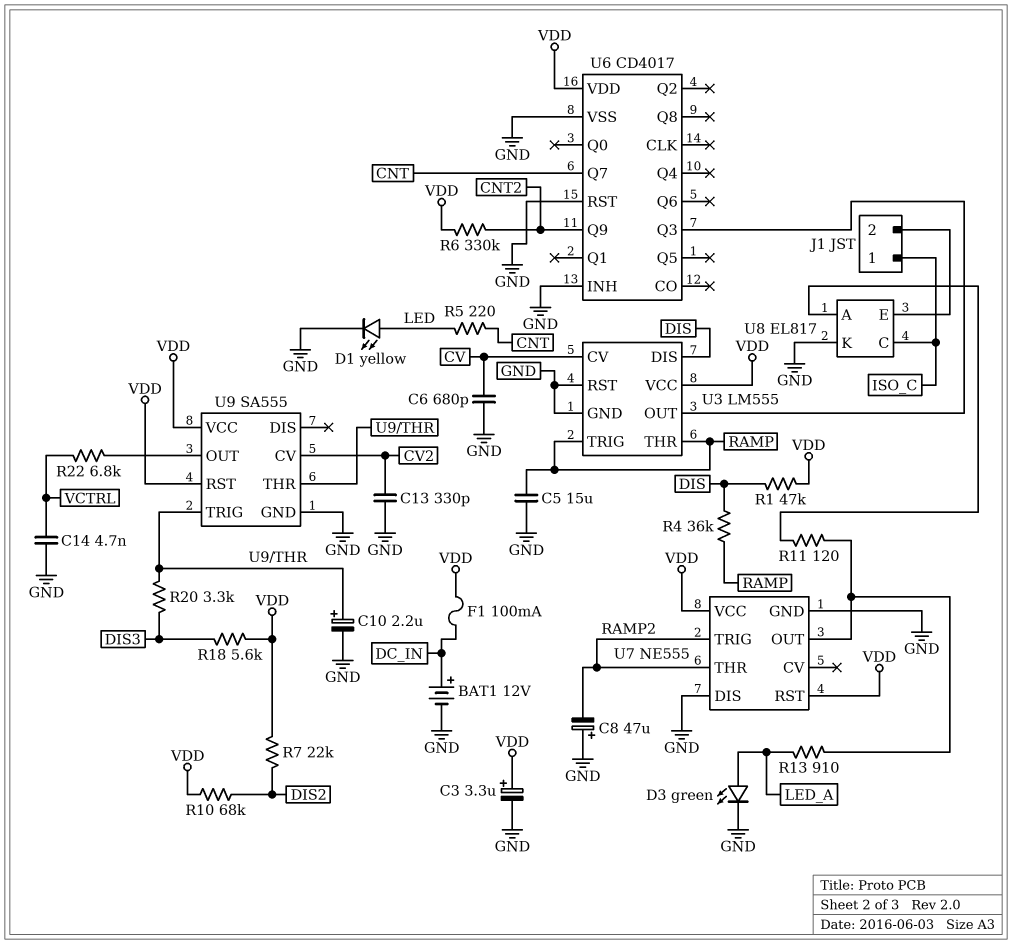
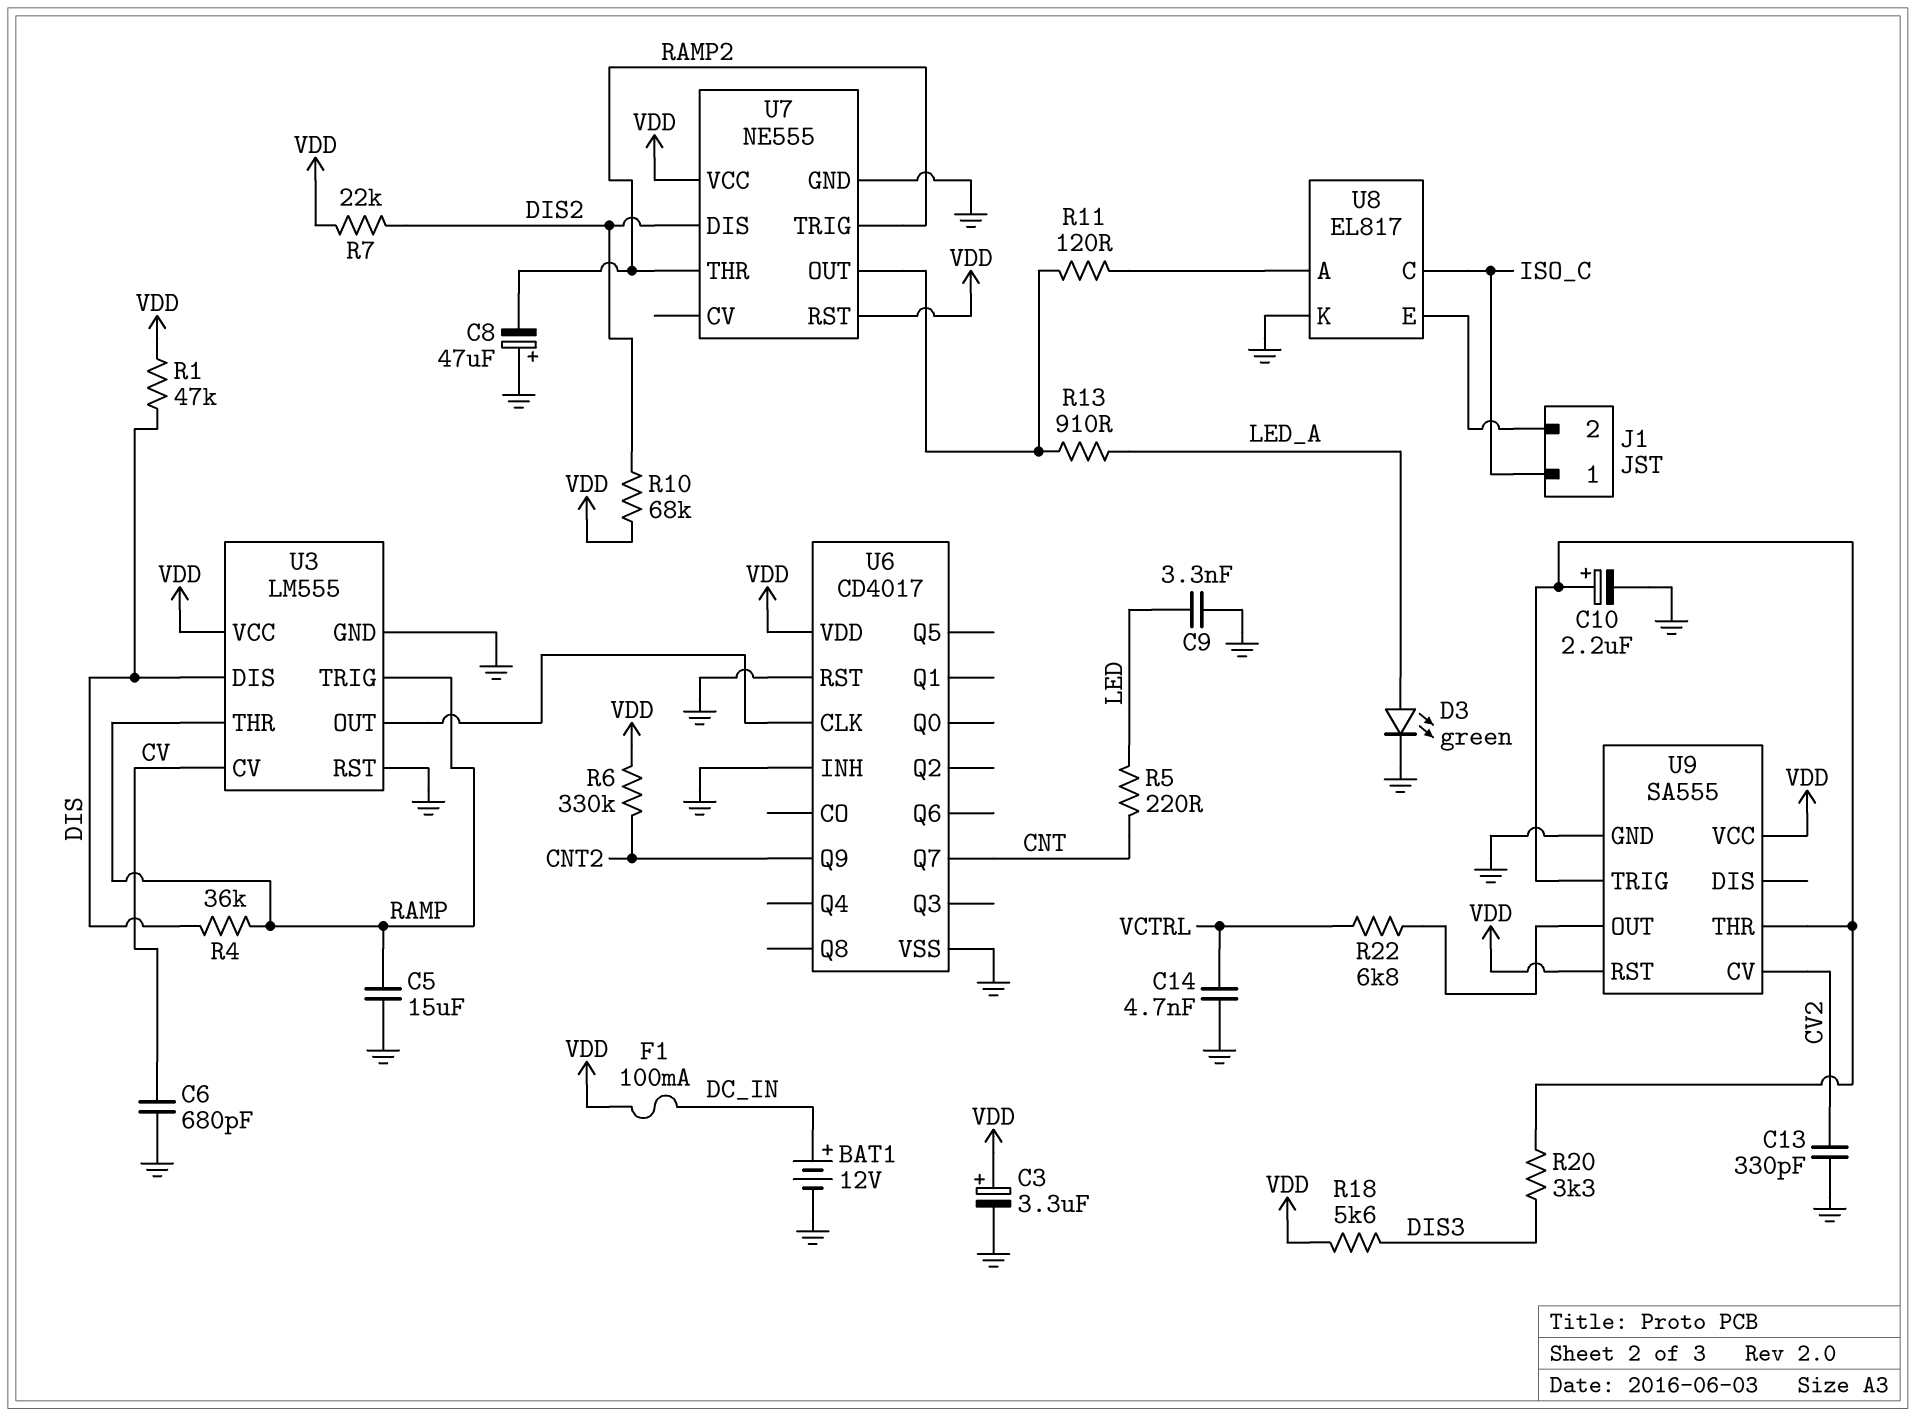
C9: none -> 3.3nF (GND, LED)
D1: LED yellow (A LED, K GND) -> none
U6 pin CLK: none -> U3/OUT
U6 pin Q3: U3/OUT -> none
U7 pin DIS: GND -> DIS2

